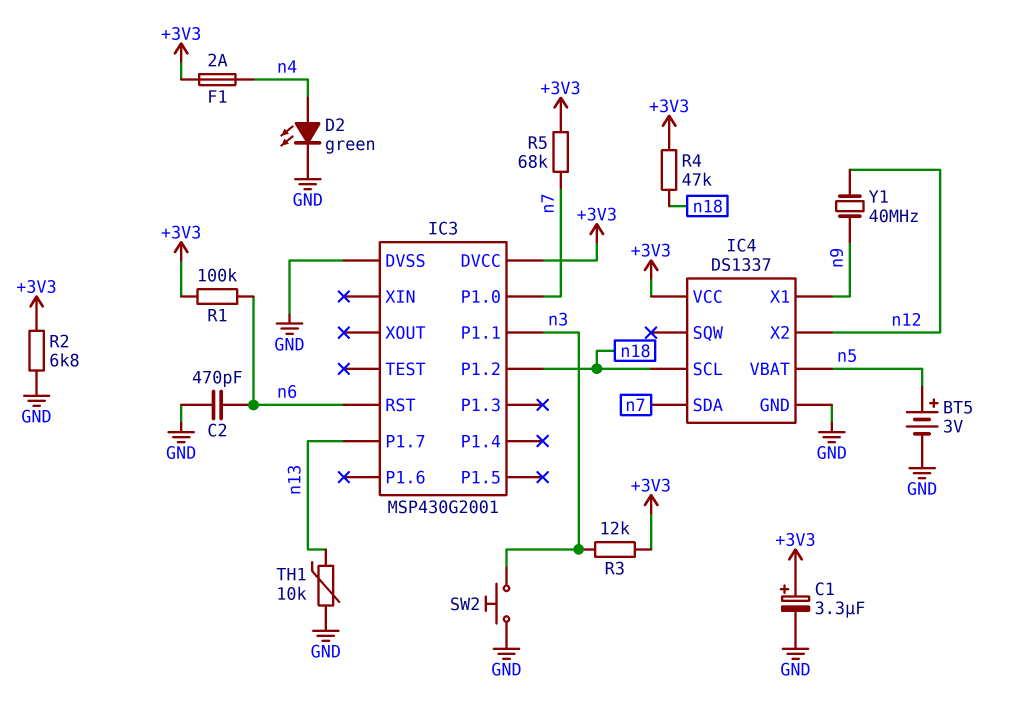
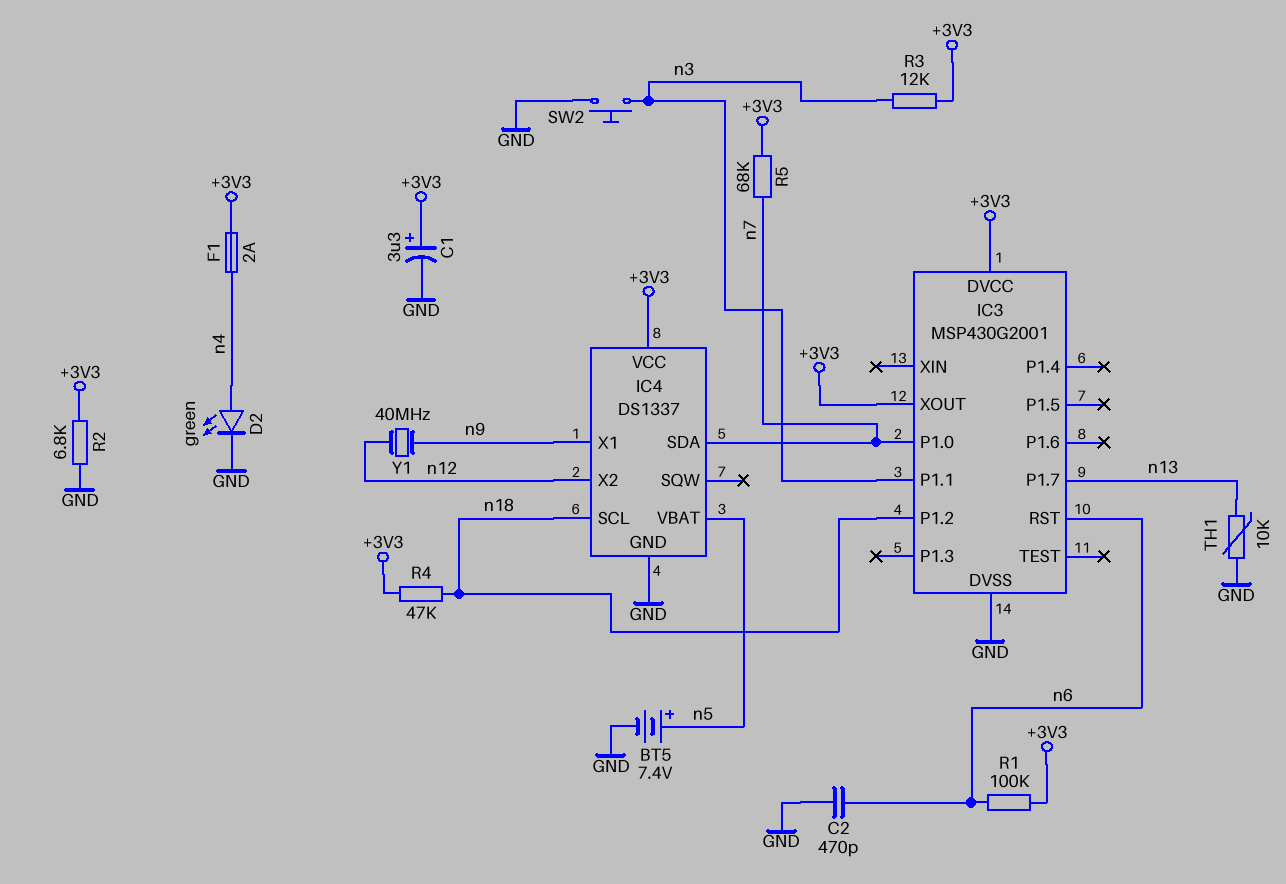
BT5: 3V (plus n5, minus GND) -> 7.4V (plus n5, minus GND)
IC3 pin XOUT: none -> +3V3

